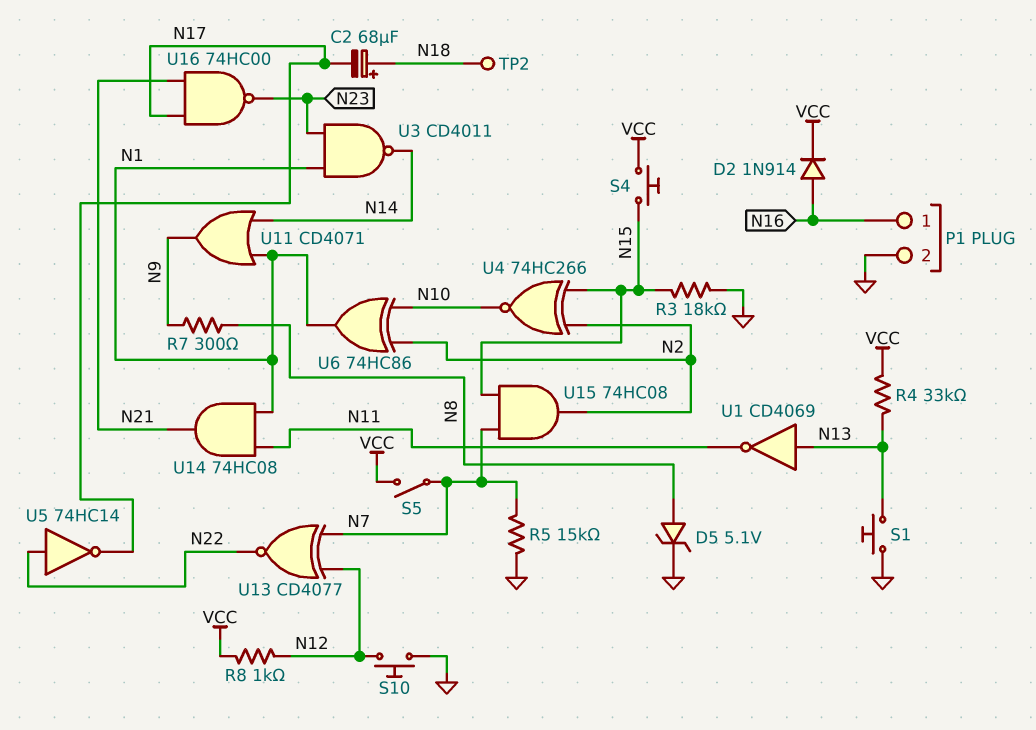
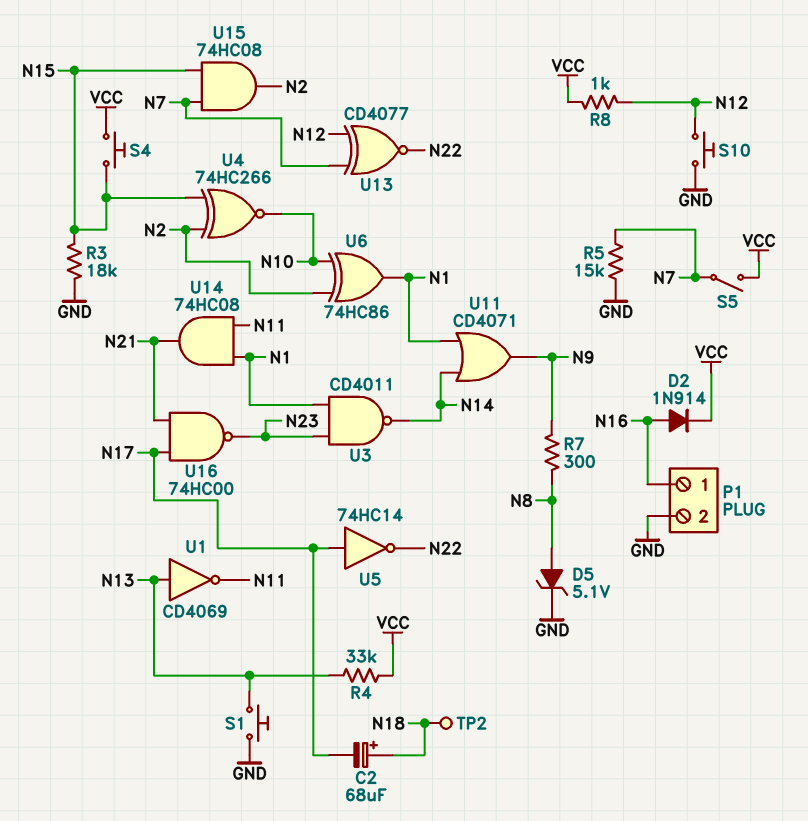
U5: NOT 74HC14 (in N22, out N17) -> NOT 74HC14 (in N17, out N22)

